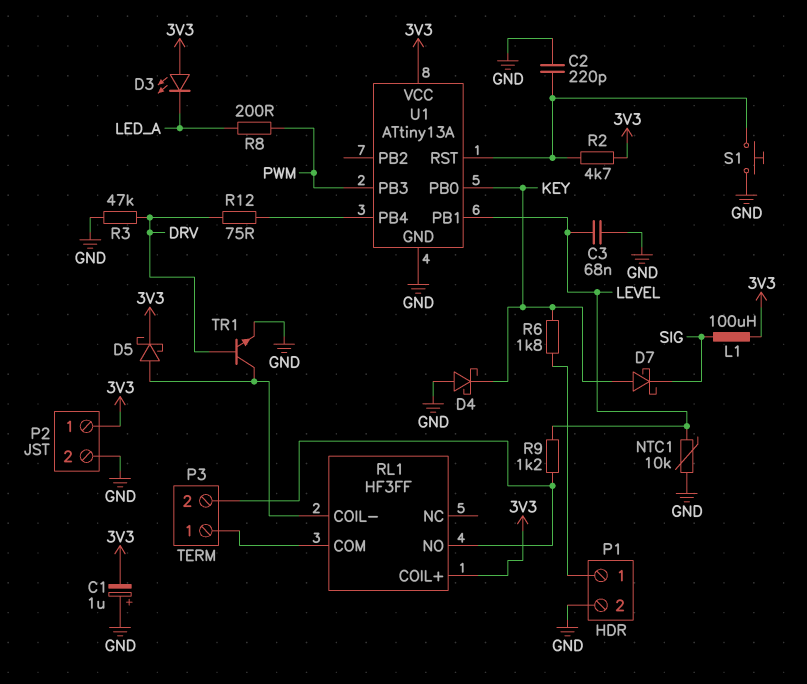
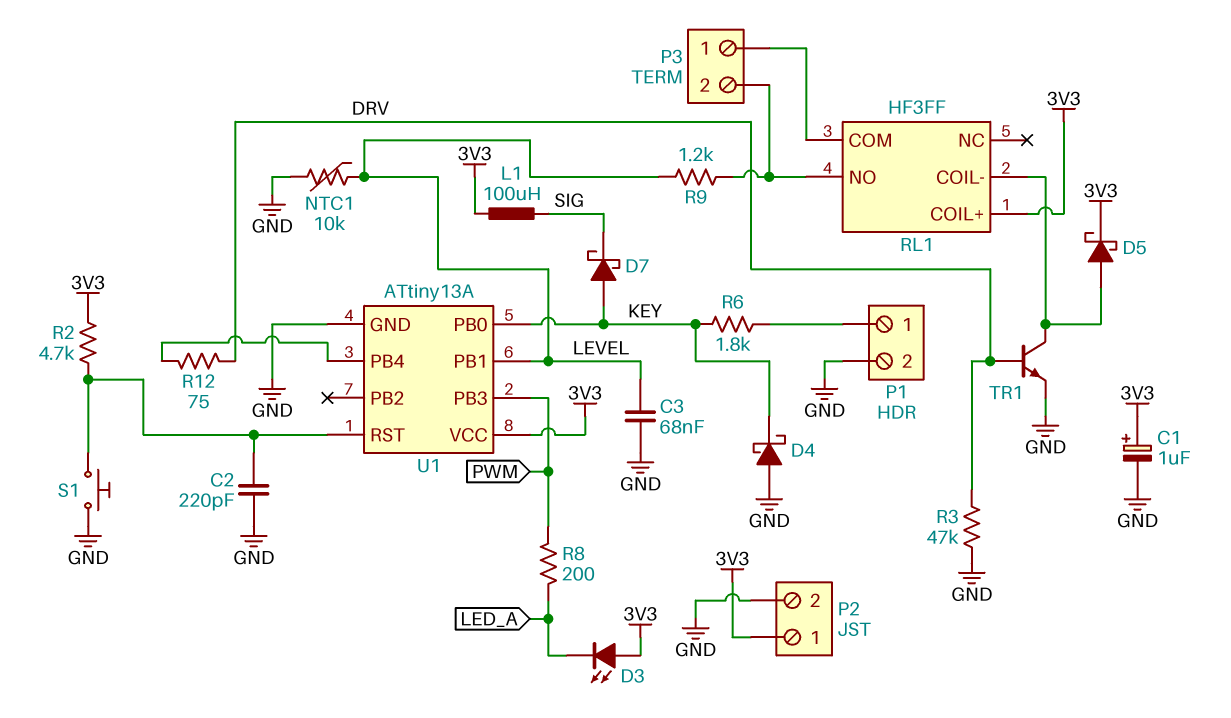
C1: 1uF (plus GND, minus 3V3) -> 1uF (plus 3V3, minus GND)

